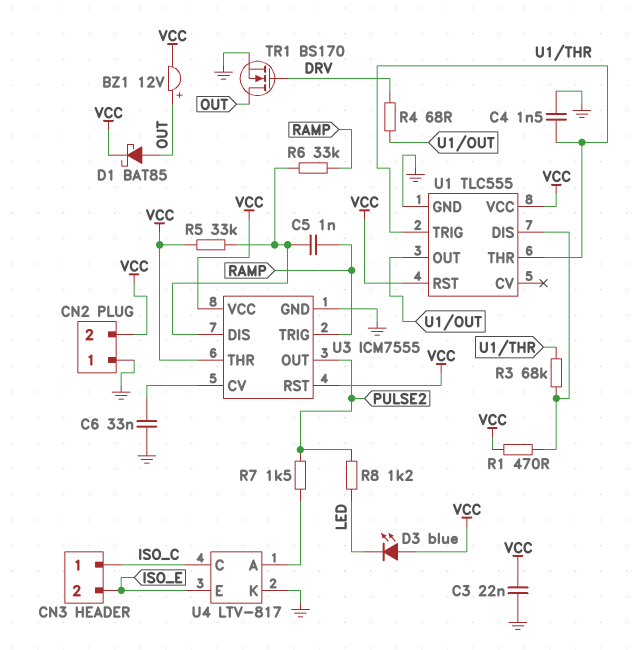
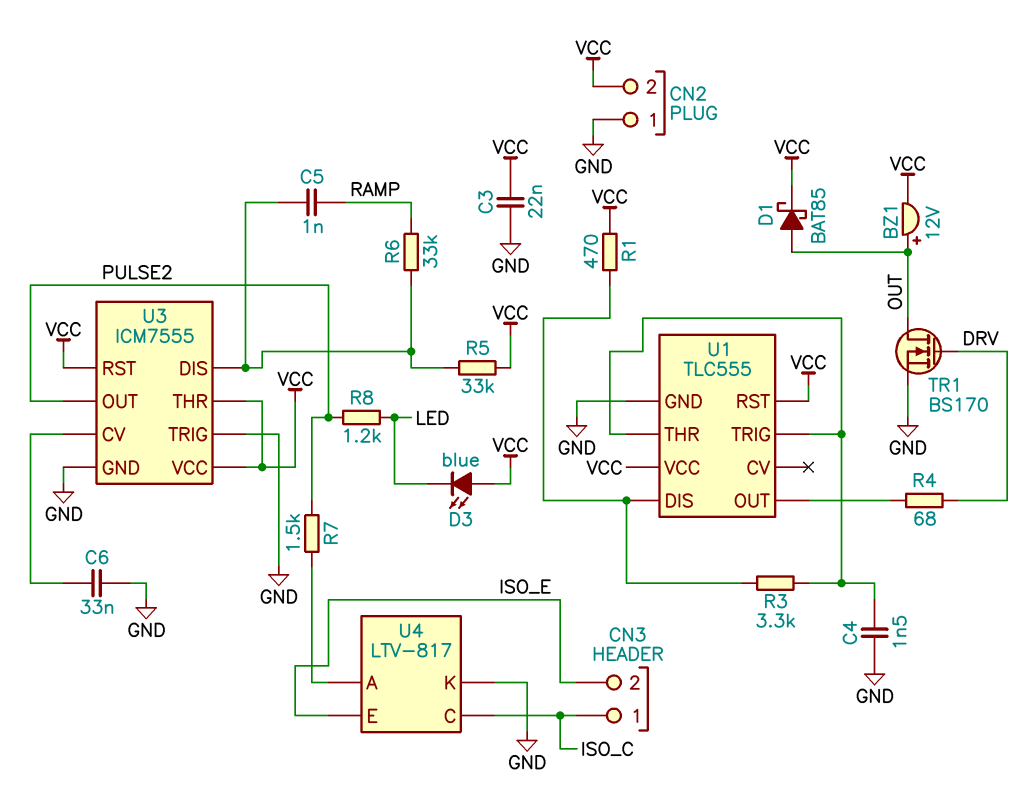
R3: 68k (U1/DIS, U1/THR) -> 3.3k (U1/DIS, U1/THR)
U3 pin TRIG: RAMP -> GND

